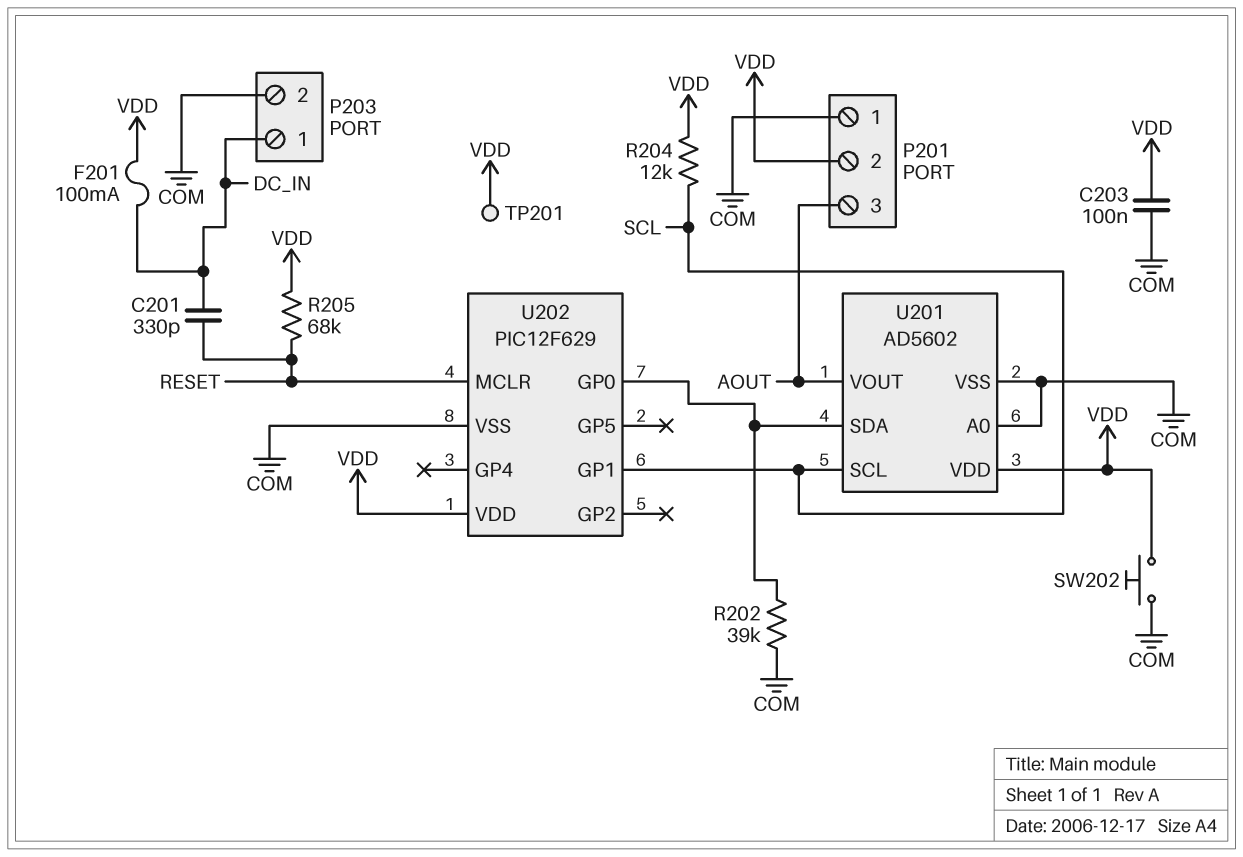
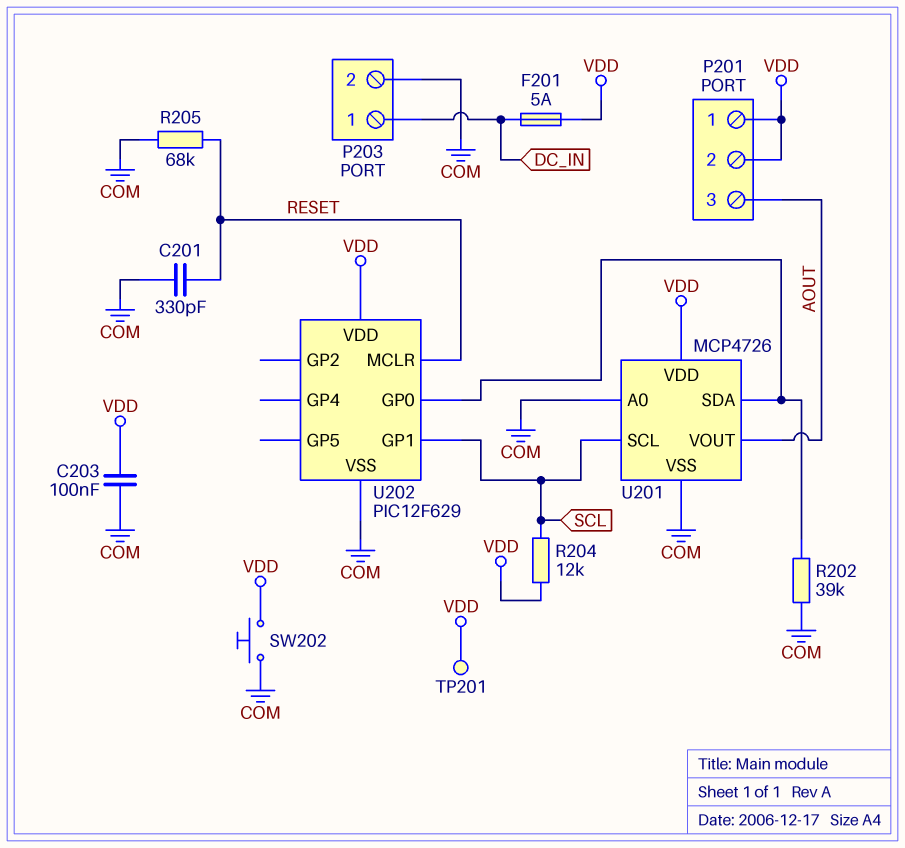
C201: 330pF (DC_IN, RESET) -> 330pF (COM, RESET)
F201: 100mA (DC_IN, VDD) -> 5A (DC_IN, VDD)
P201 pin 1: COM -> VDD
R205: 68k (RESET, VDD) -> 68k (COM, RESET)
U201: AD5602 -> MCP4726

